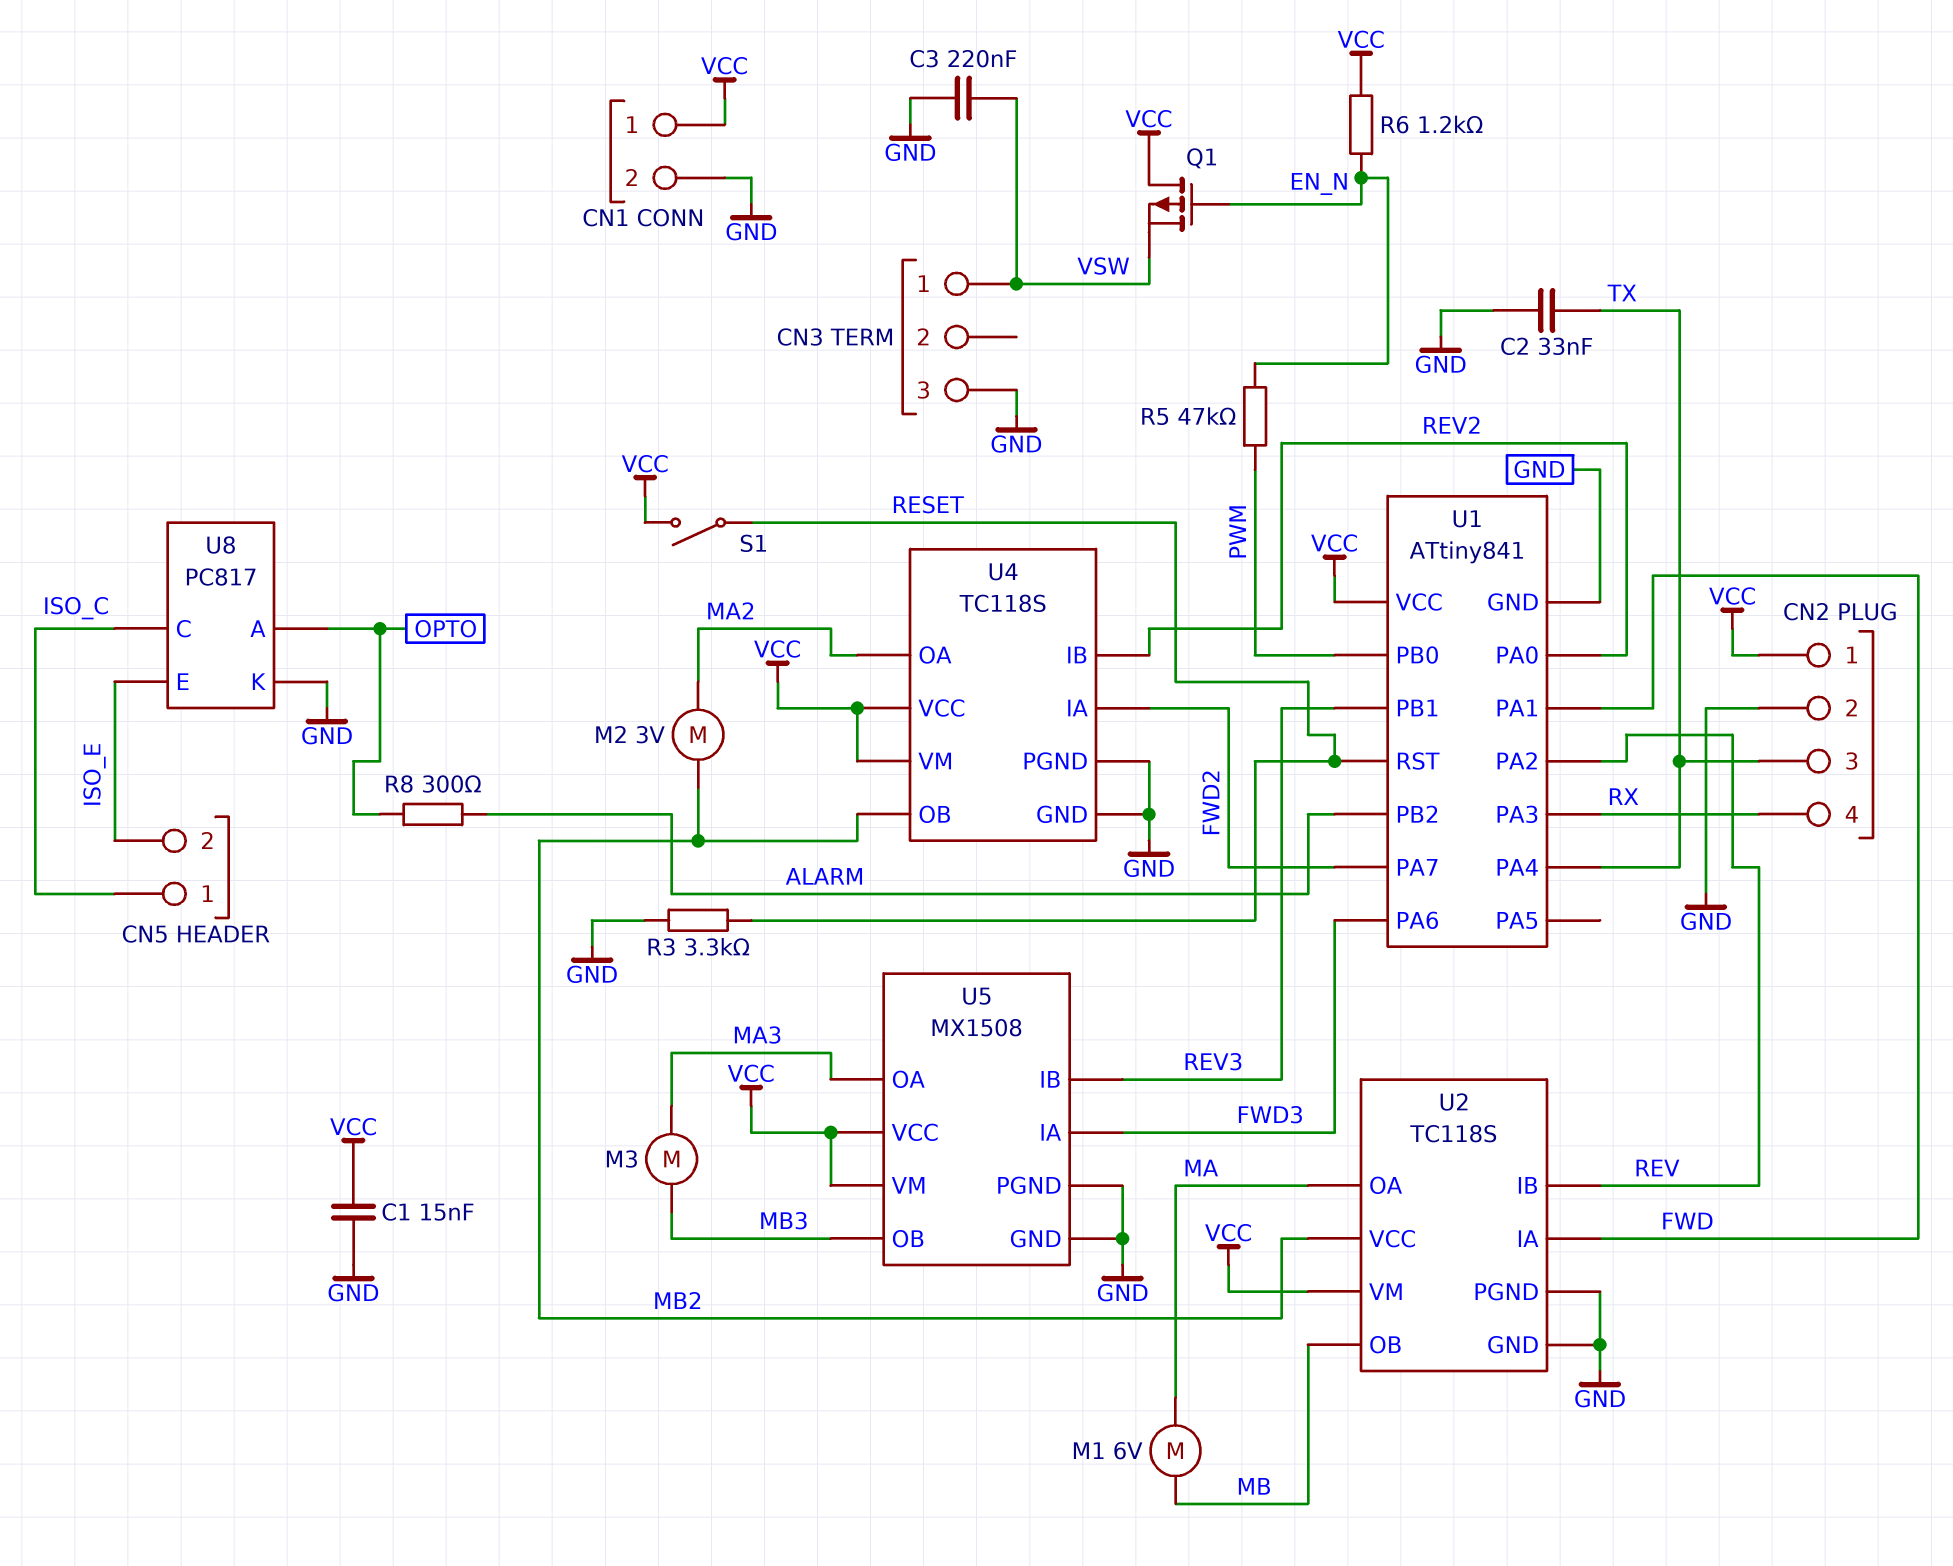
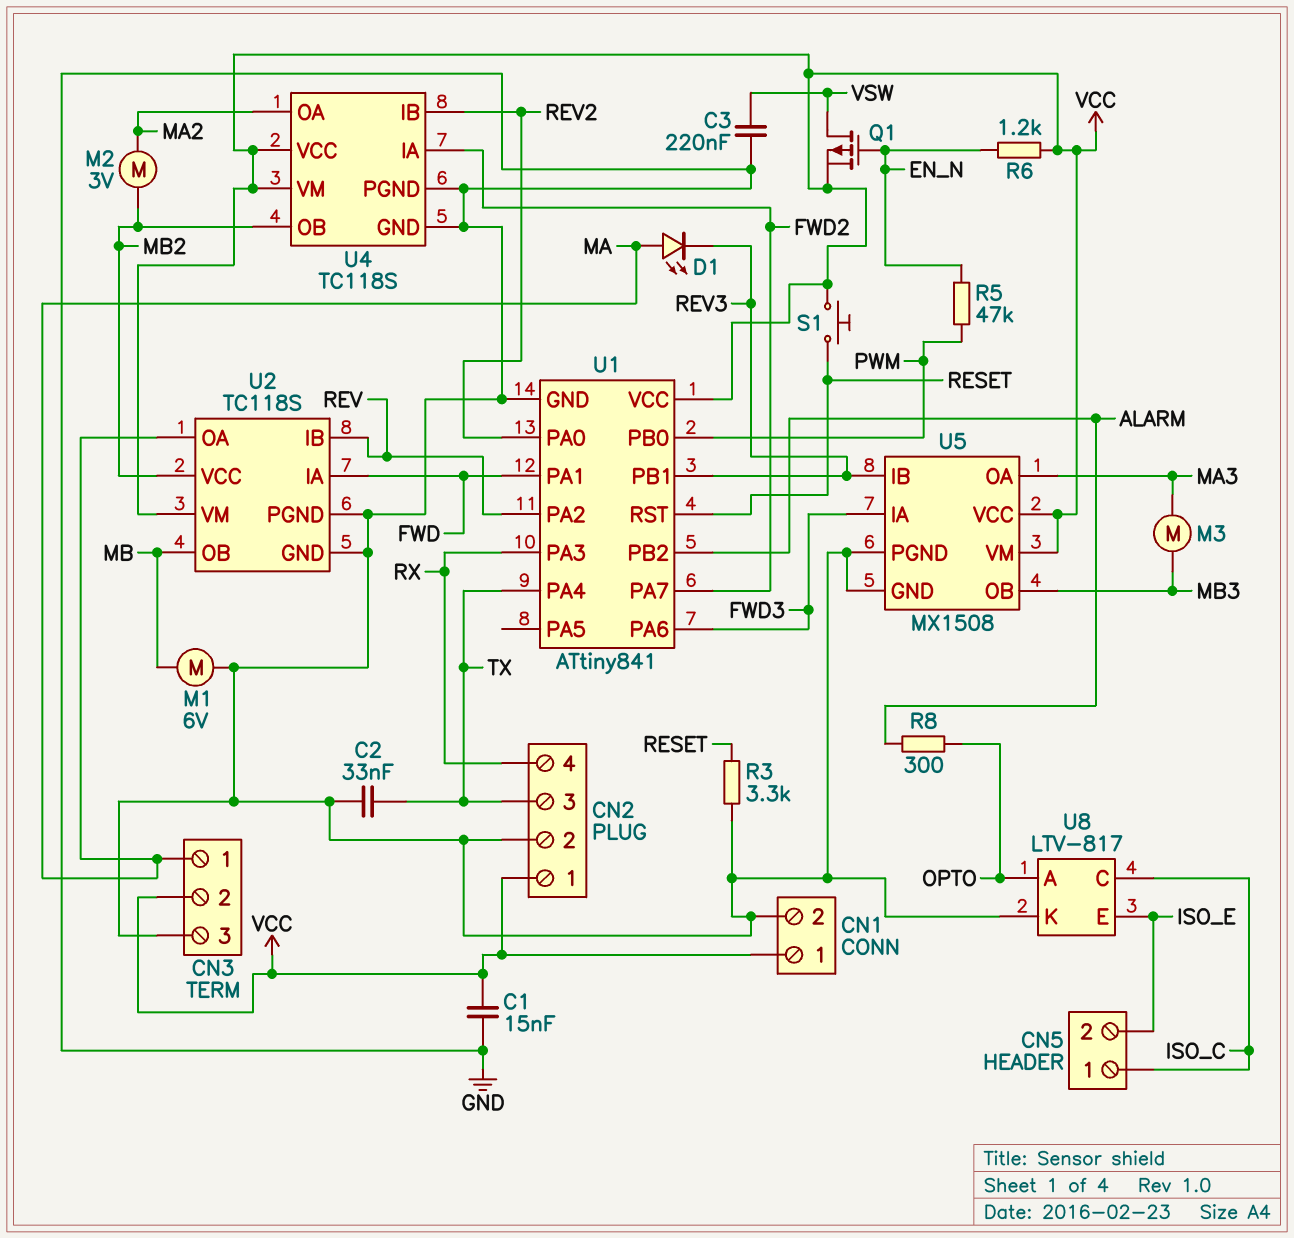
CN3 pin 1: VSW -> MA
CN3 pin 2: none -> VCC
D1: none -> LED (A MA, K REV3)
M1: motor 6V (MA, MB) -> motor 6V (GND, MB)
Q1: PMOS (G EN_N, D VCC, S VSW) -> PMOS (G EN_N, D VSW, S VCC)
S1: switch (RESET, VCC) -> button (RESET, VCC)
U8: PC817 -> LTV-817

